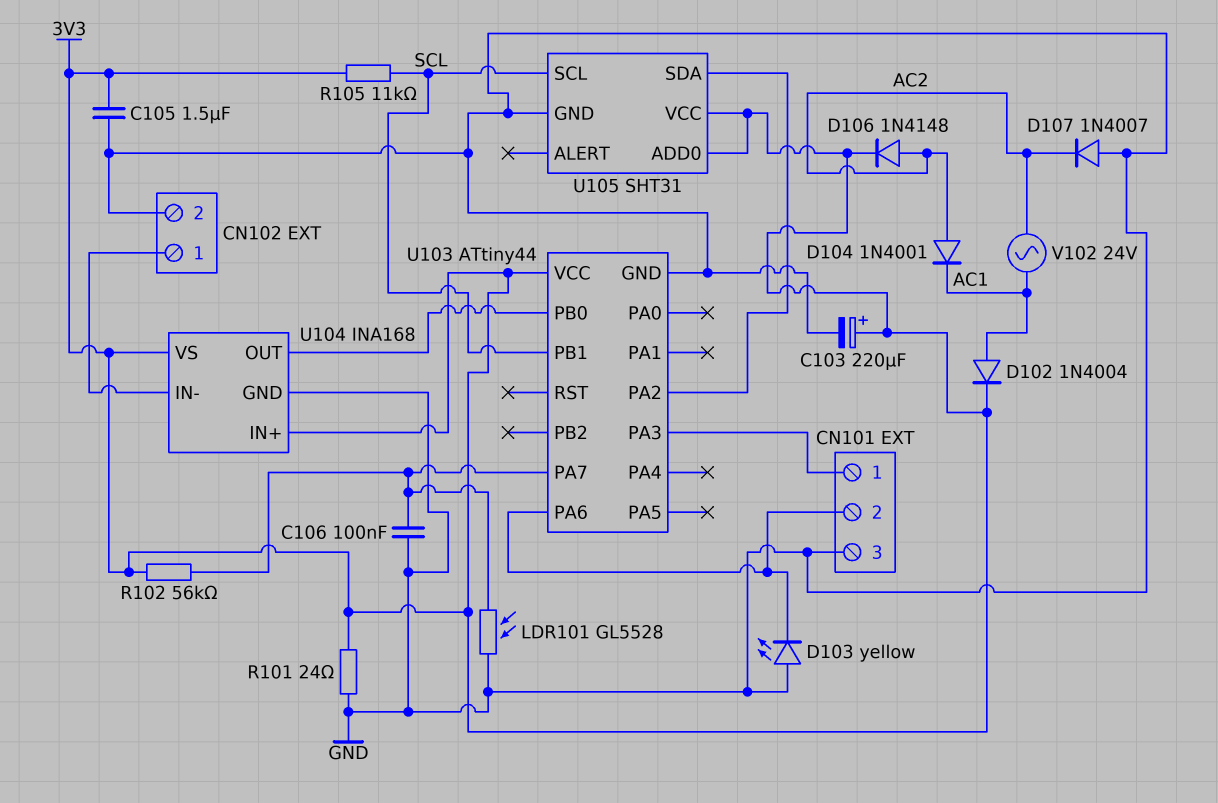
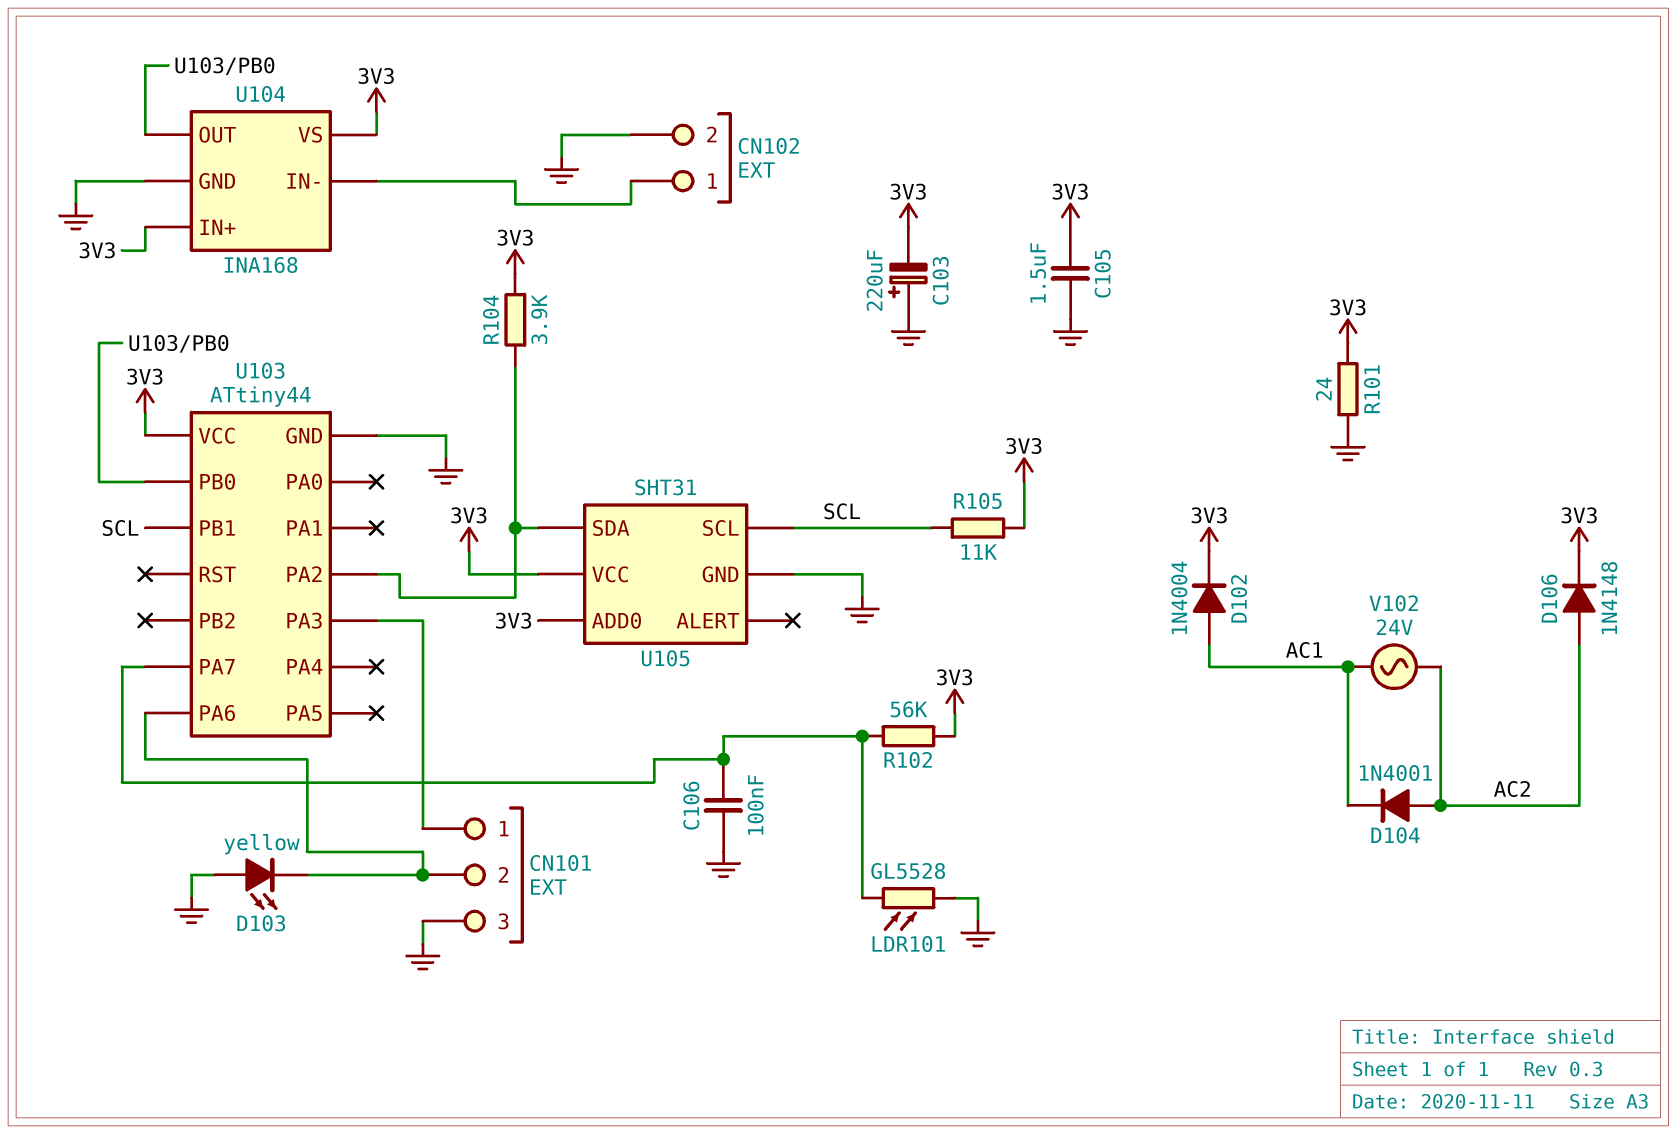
C103: 220uF (plus 3V3, minus GND) -> 220uF (plus GND, minus 3V3)
D107: diode 1N4007 (A GND, K AC2) -> none
R104: none -> 3.9k (3V3, U103/PA2)

